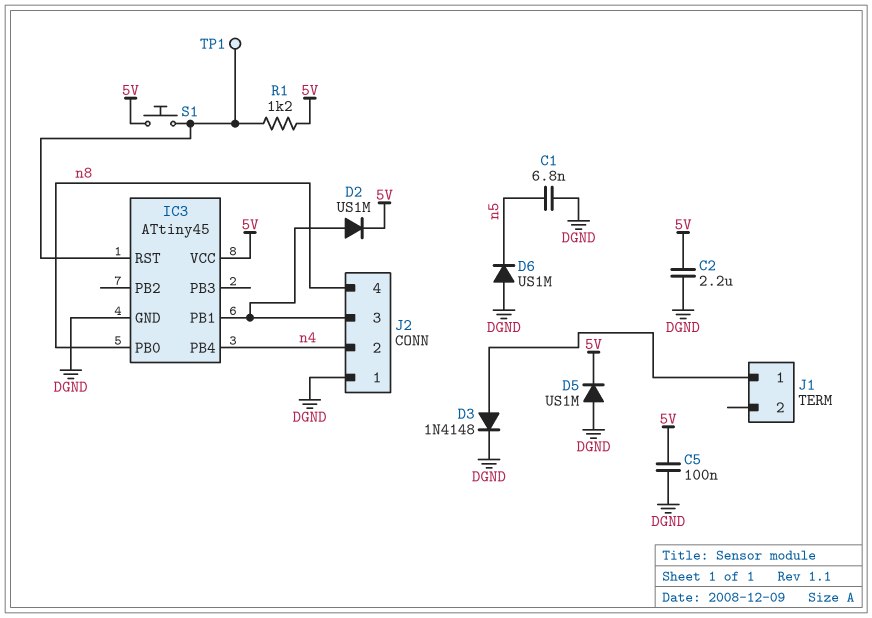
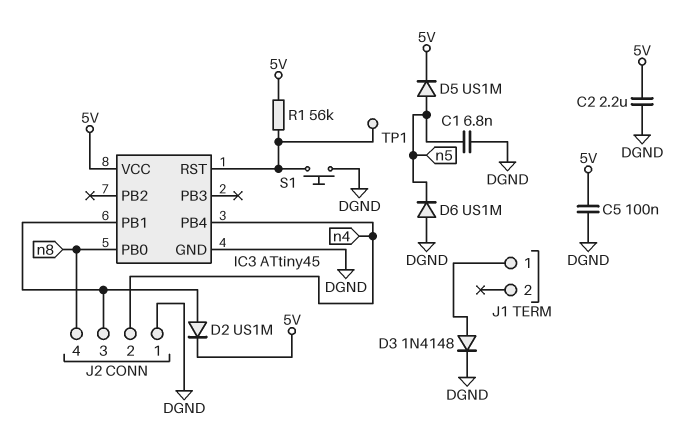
D5: diode US1M (A DGND, K 5V) -> diode US1M (A n5, K 5V)
R1: 1.2k (5V, IC3/RST) -> 56k (5V, IC3/RST)
S1: button (5V, IC3/RST) -> button (DGND, IC3/RST)

